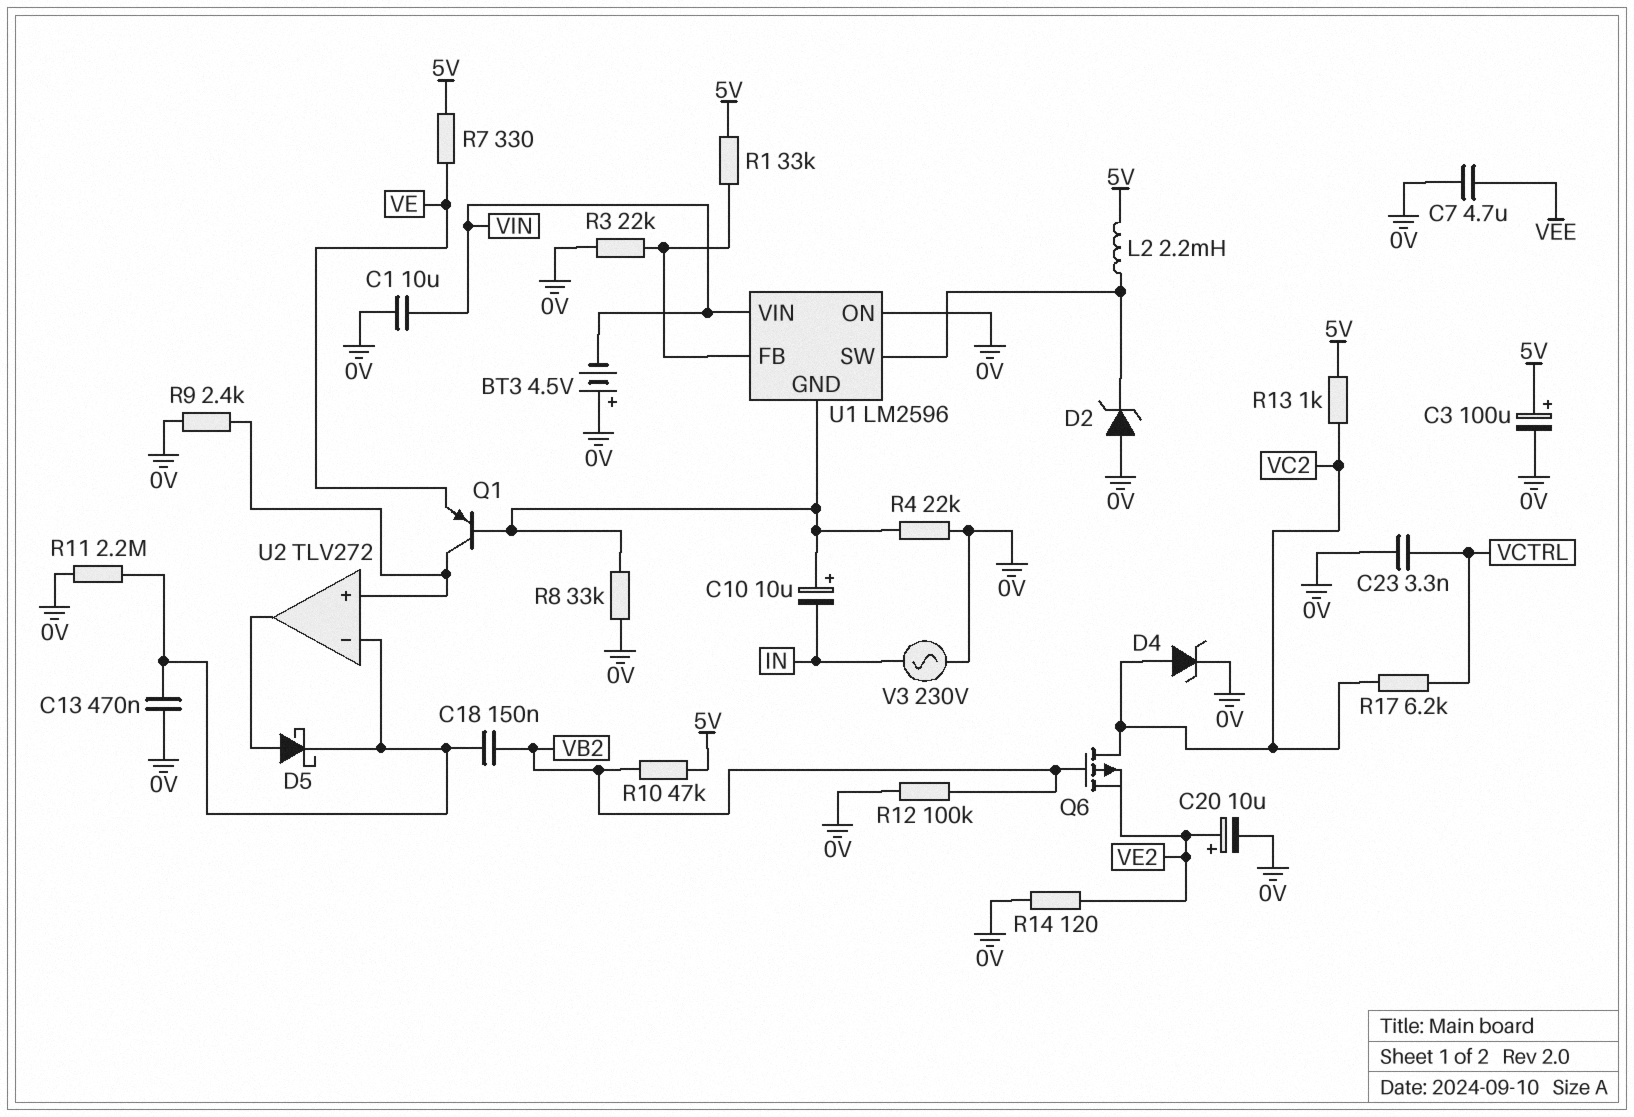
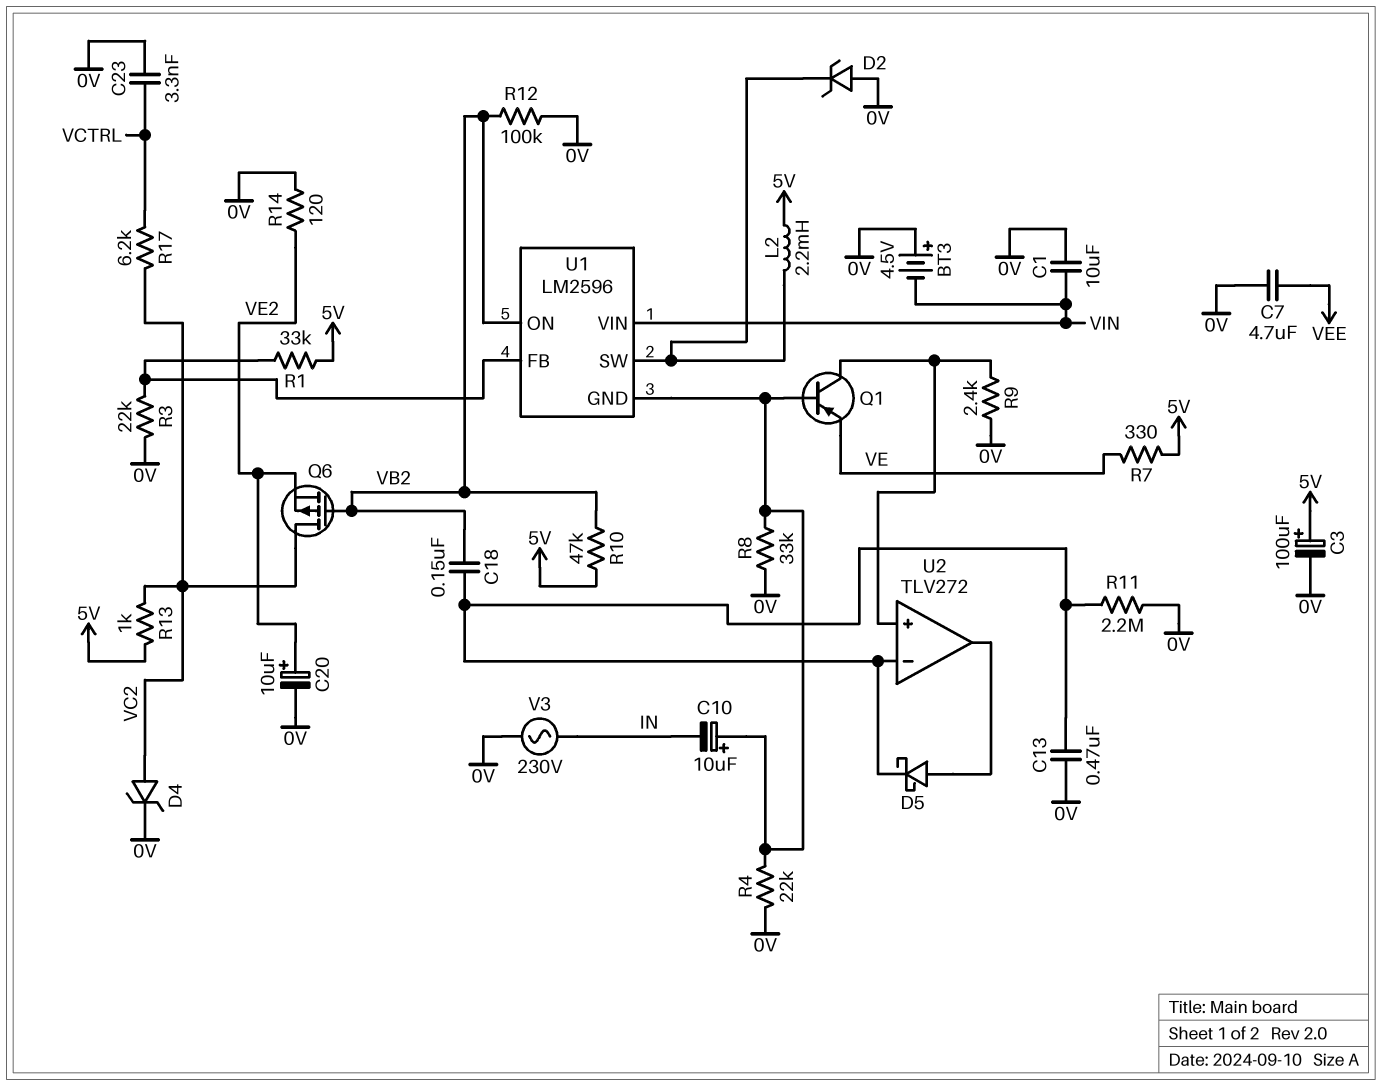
U1 pin ON: 0V -> VB2

